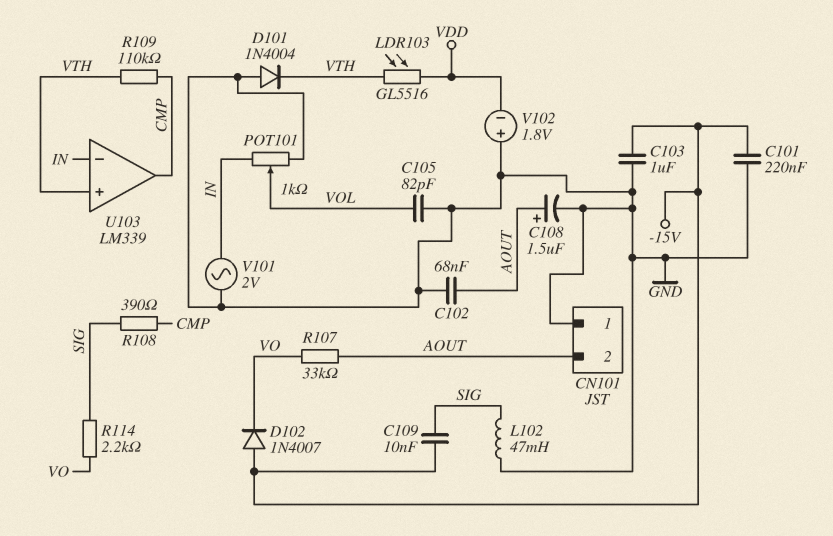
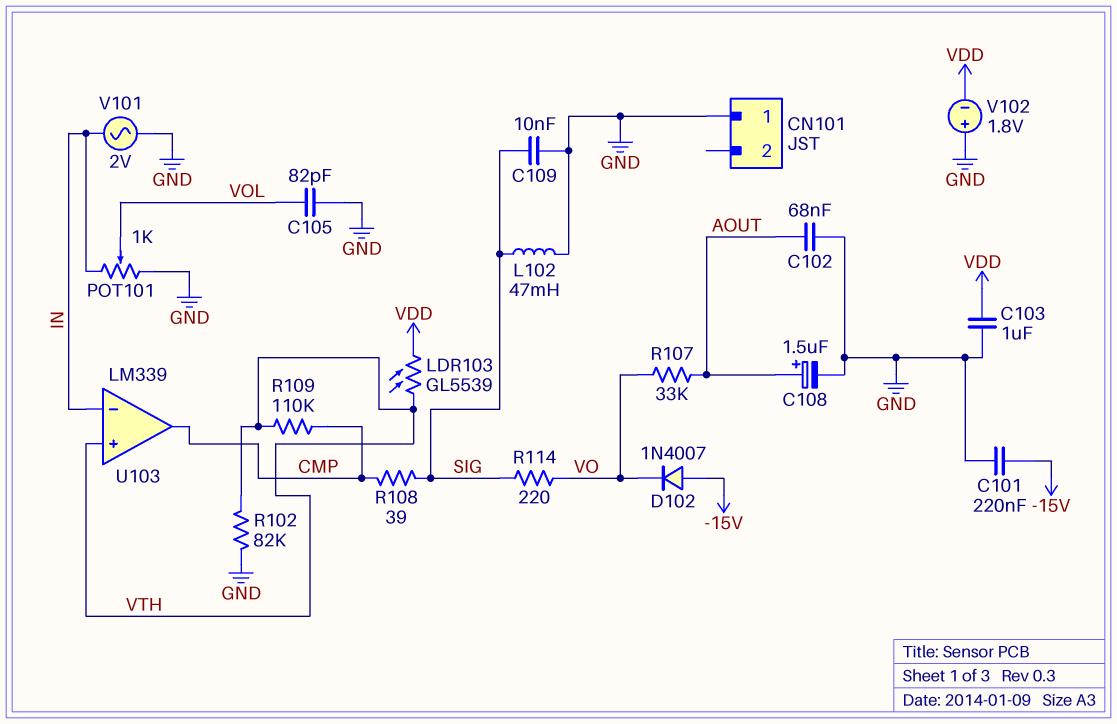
C103: 1uF (-15V, GND) -> 1uF (GND, VDD)
C109: 10nF (-15V, SIG) -> 10nF (GND, SIG)
CN101 pin 2: AOUT -> none
D101: diode 1N4004 (A GND, K VTH) -> none
LDR103: GL5516 (VDD, VTH) -> GL5539 (VDD, VTH)
R102: none -> 82k (GND, VTH)
R108: 390 (CMP, SIG) -> 39 (CMP, SIG)
R114: 2.2k (SIG, VO) -> 220 (SIG, VO)

